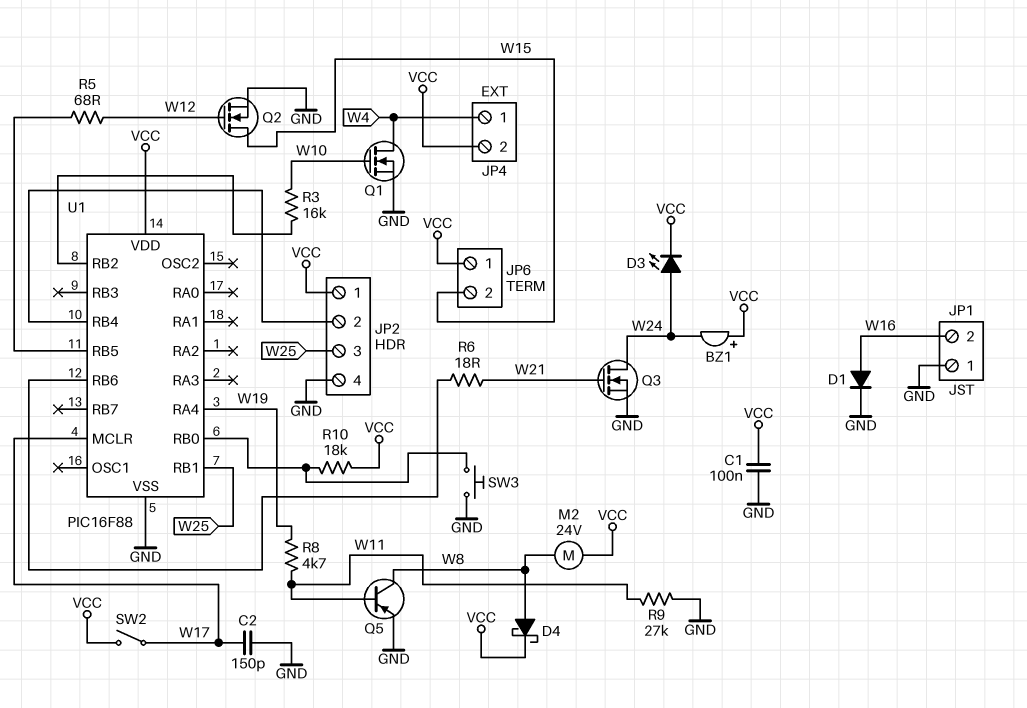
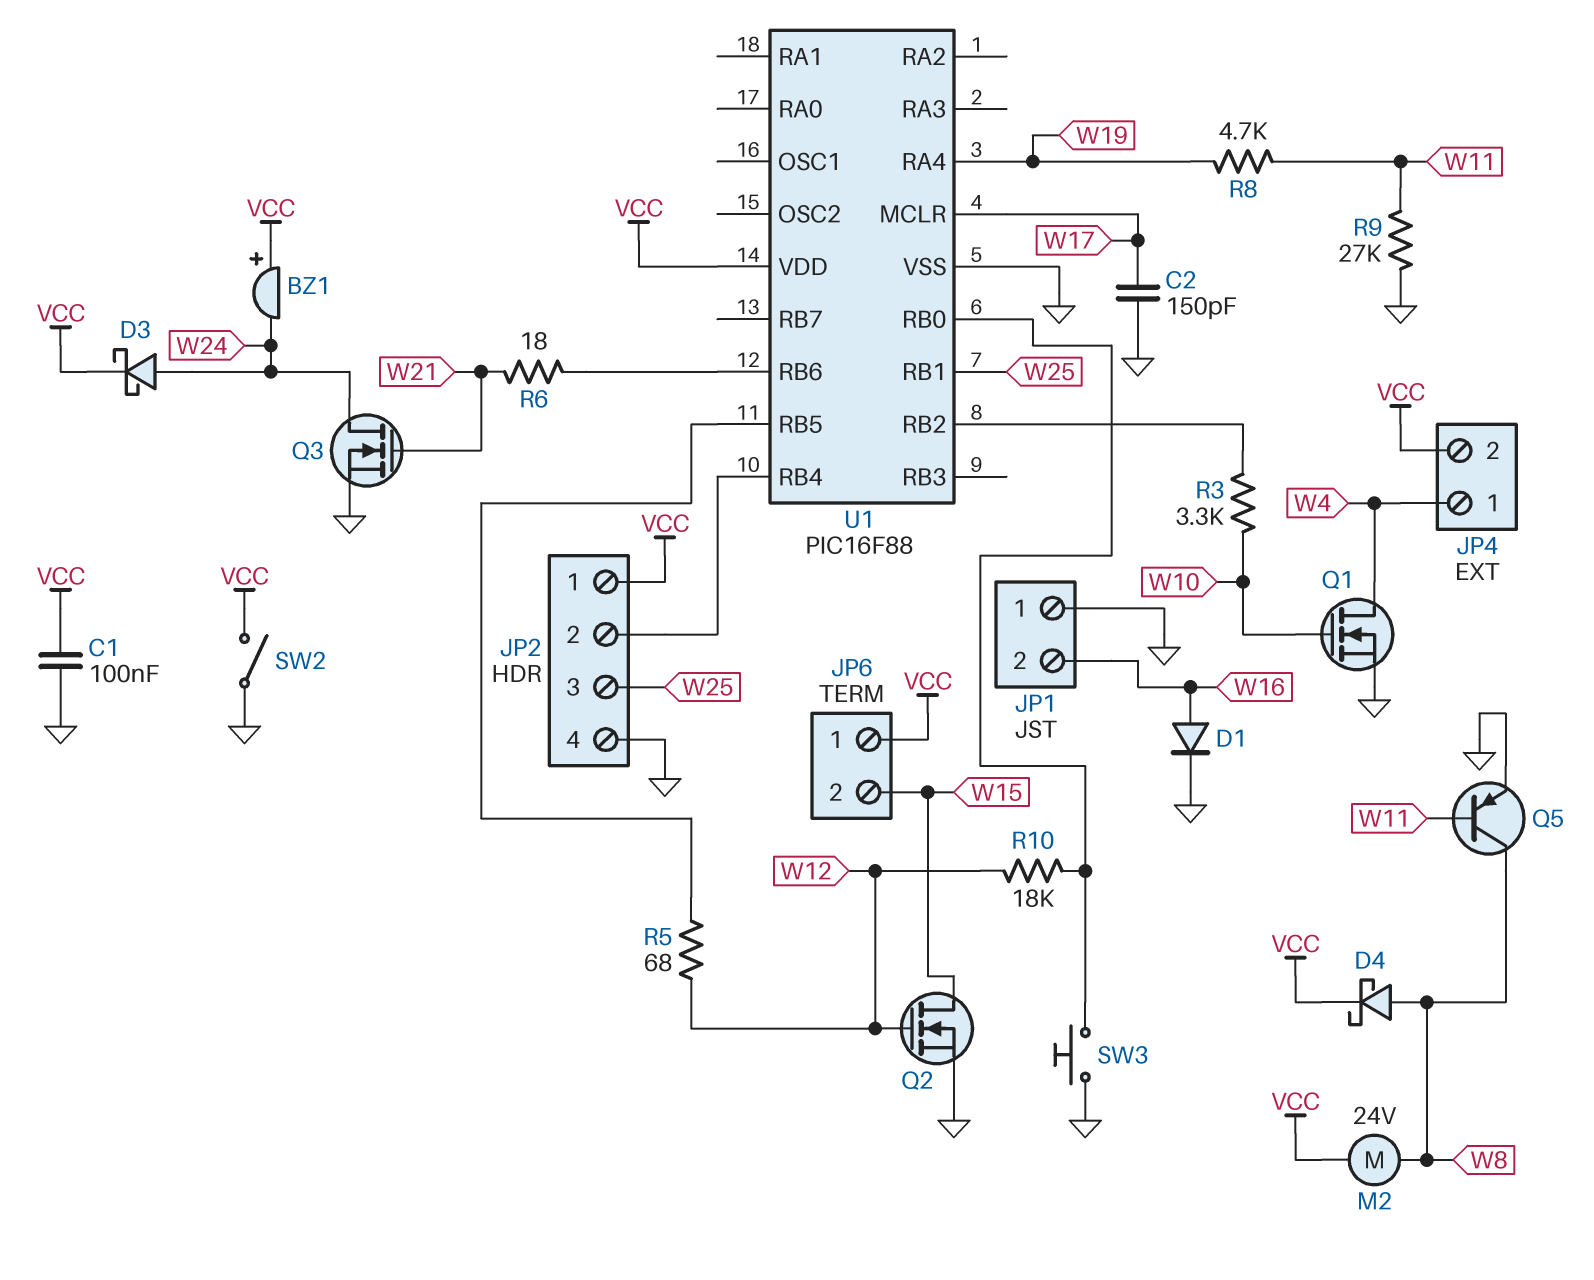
D3: LED (A W24, K VCC) -> schottky (A W24, K VCC)
R3: 16k (U1/RB2, W10) -> 3.3k (U1/RB2, W10)
R10: 18k (U1/RB0, VCC) -> 18k (U1/RB0, W12)
SW2: switch (VCC, W17) -> switch (GND, VCC)

